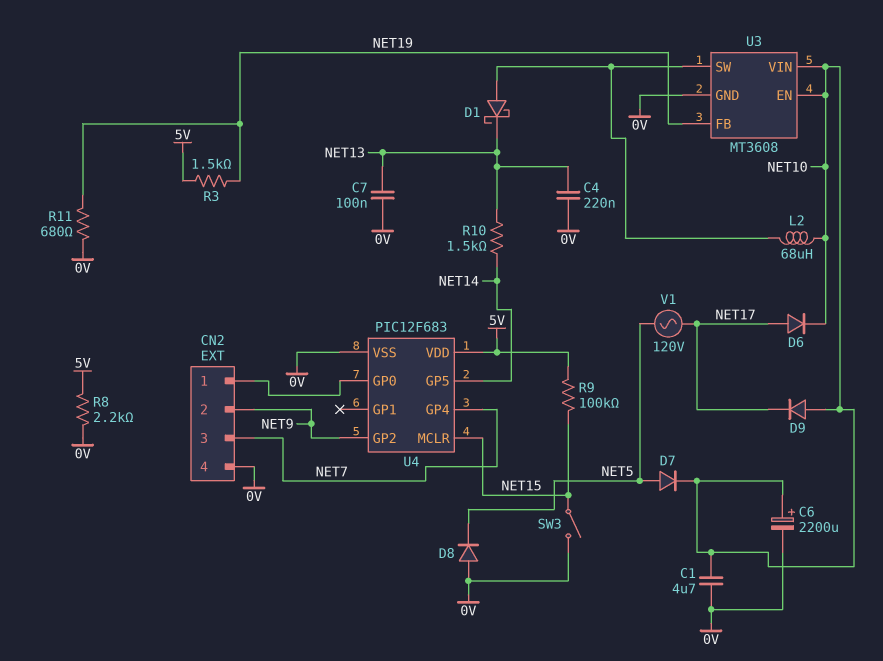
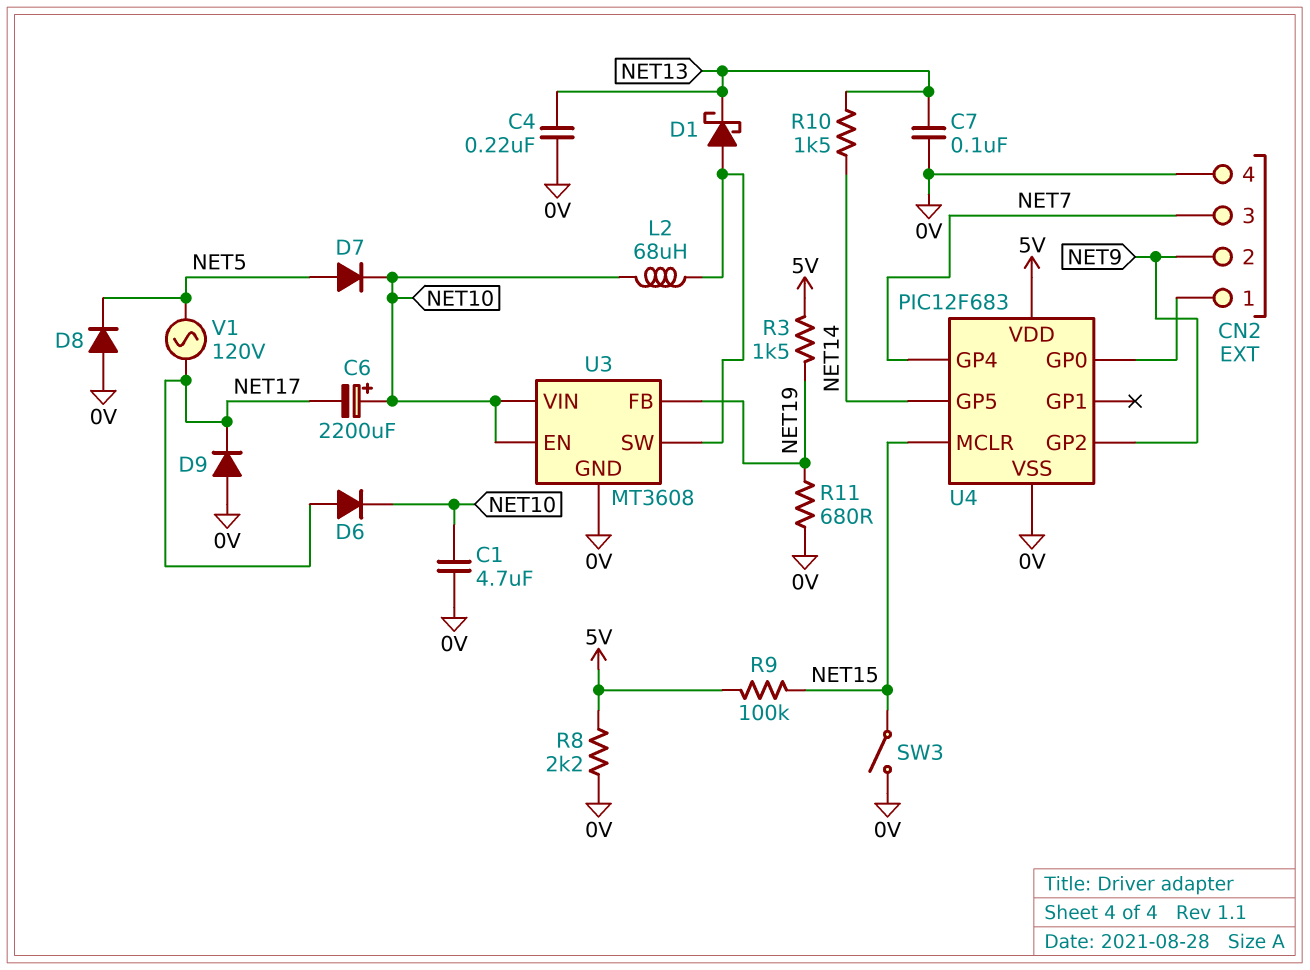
C6: 2200uF (plus NET10, minus 0V) -> 2200uF (plus NET10, minus NET17)
D9: diode (A NET10, K NET17) -> diode (A 0V, K NET17)

